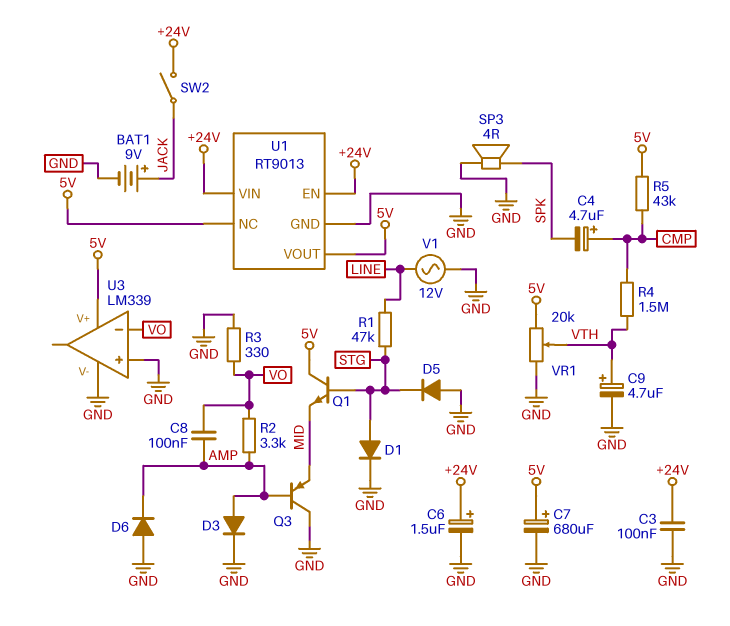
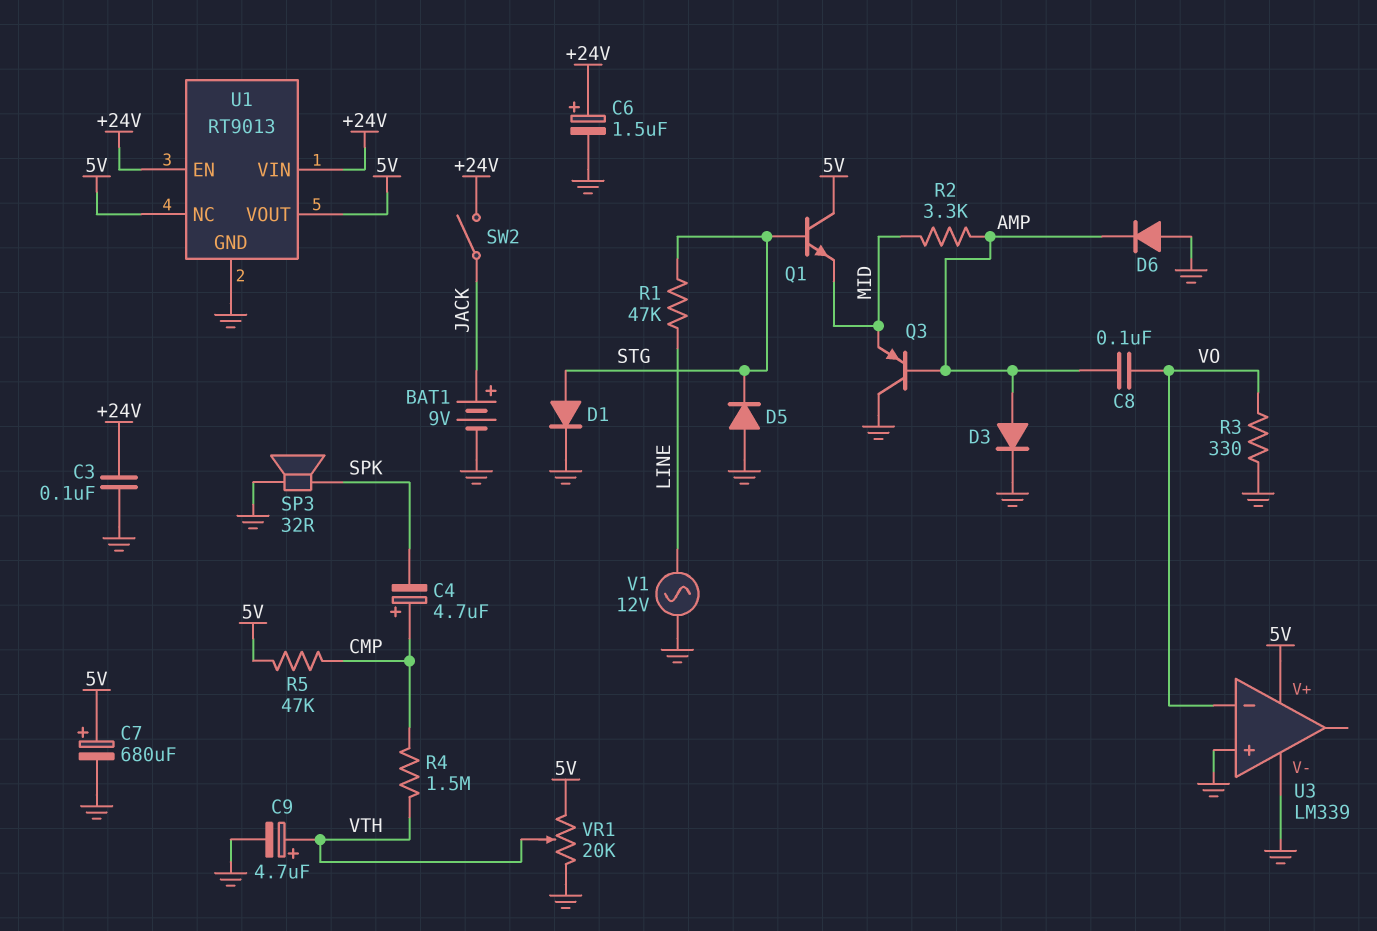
R2: 3.3k (AMP, VO) -> 3.3k (AMP, MID)
R5: 43k (5V, CMP) -> 47k (5V, CMP)
SP3: speaker 4R (GND, SPK) -> speaker 32R (GND, SPK)

